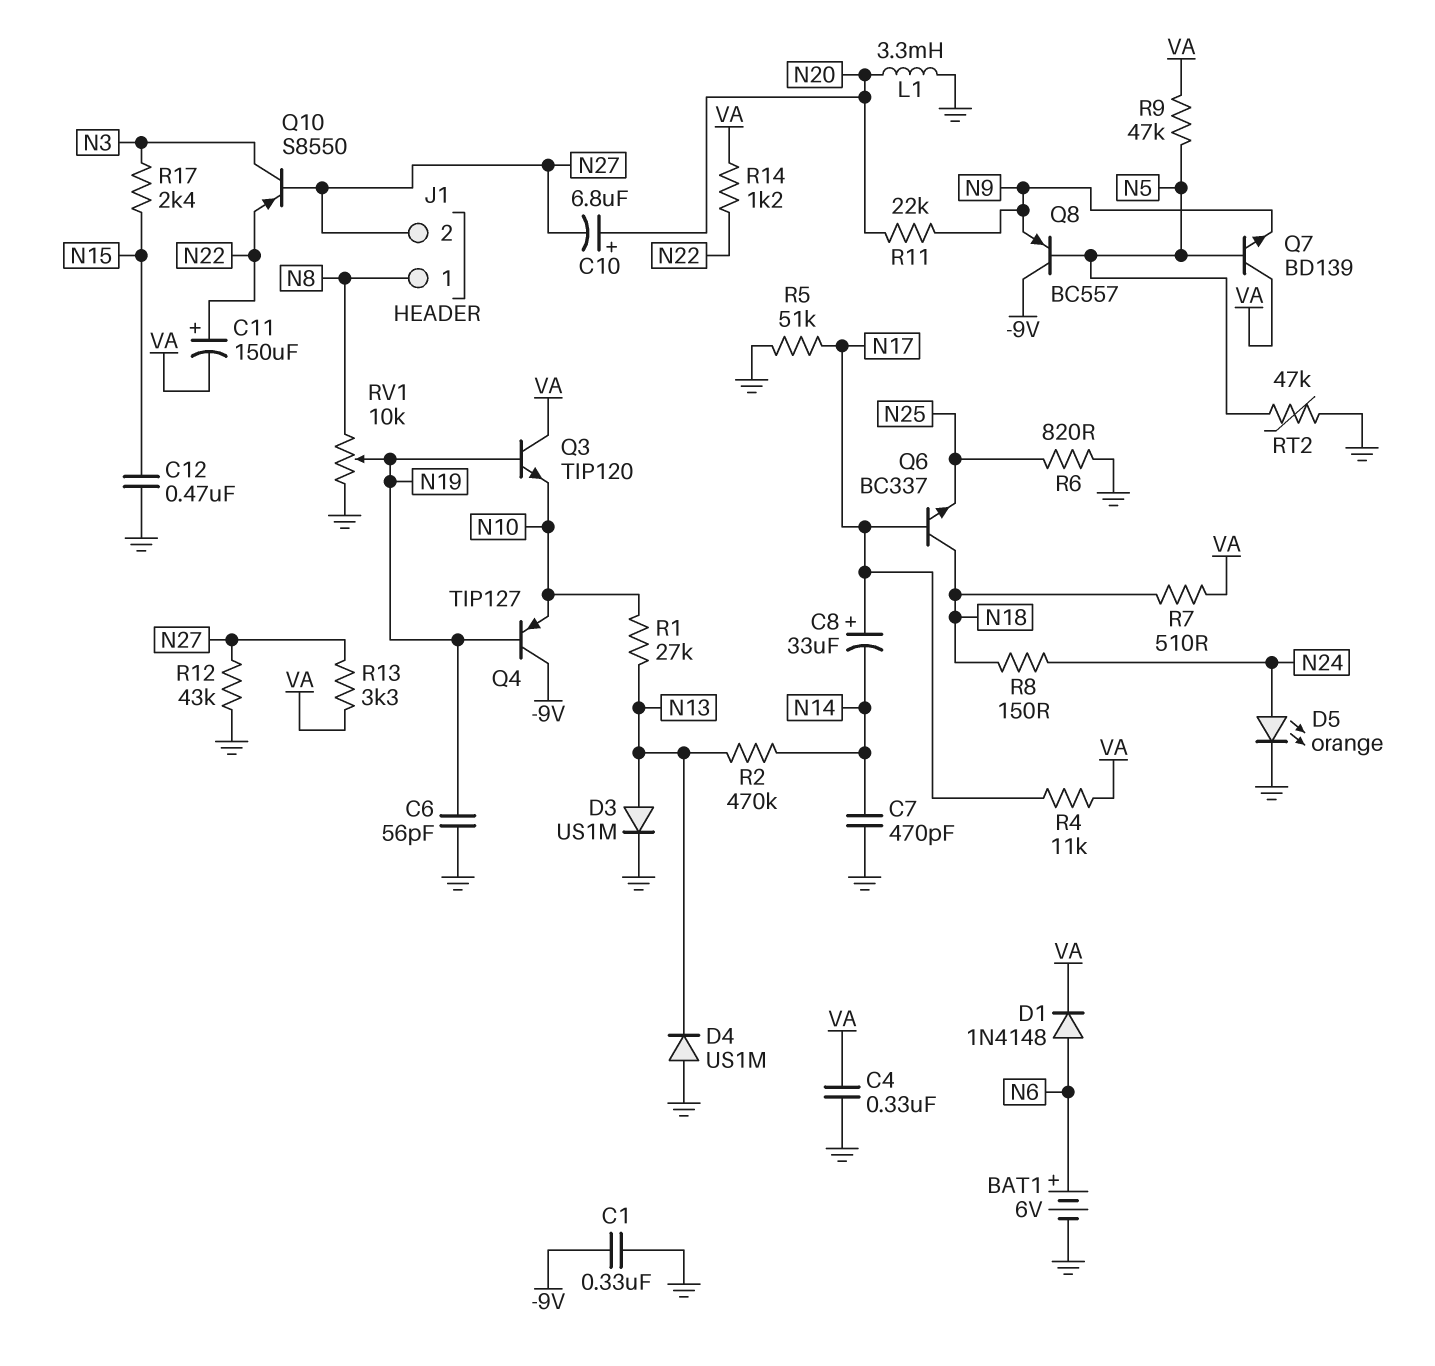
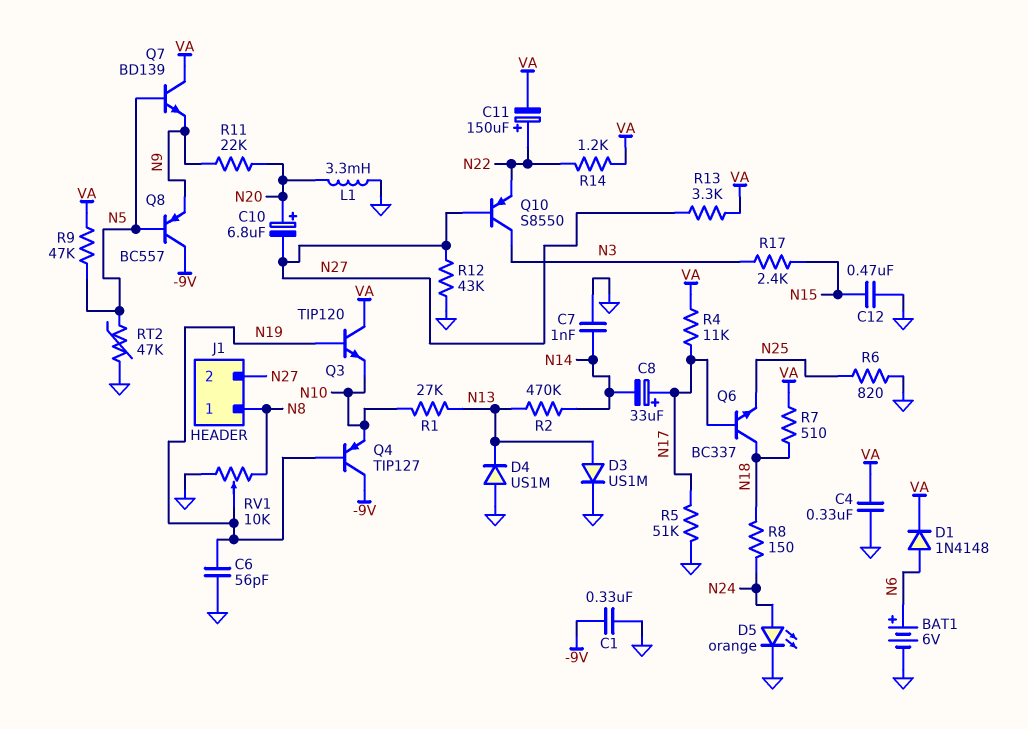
C7: 470pF (GND, N14) -> 1nF (GND, N14)

